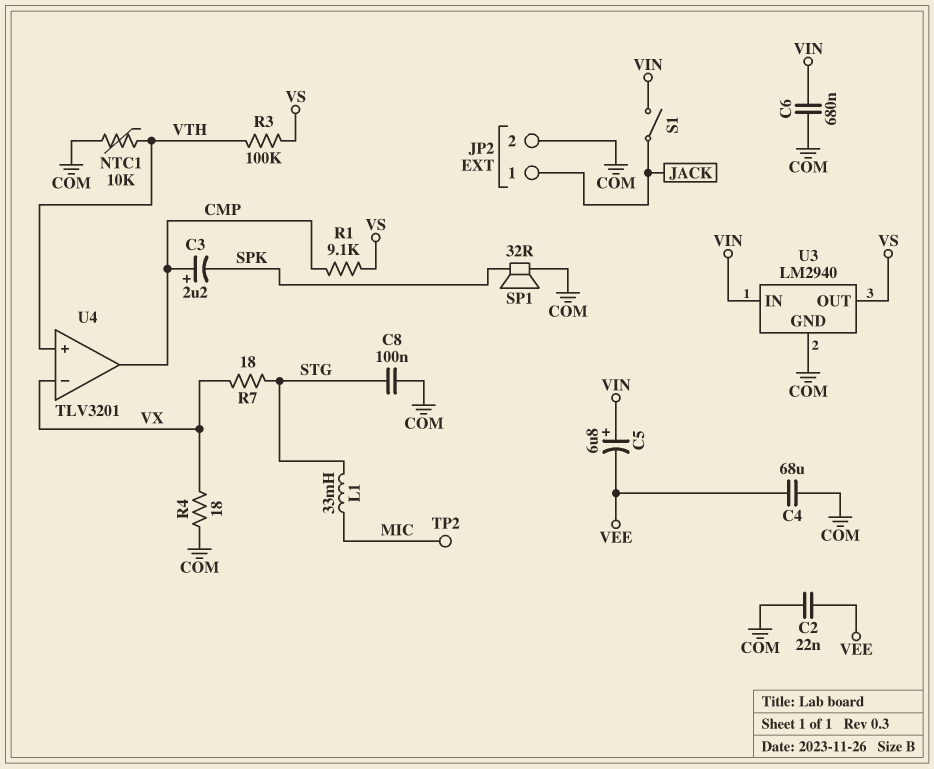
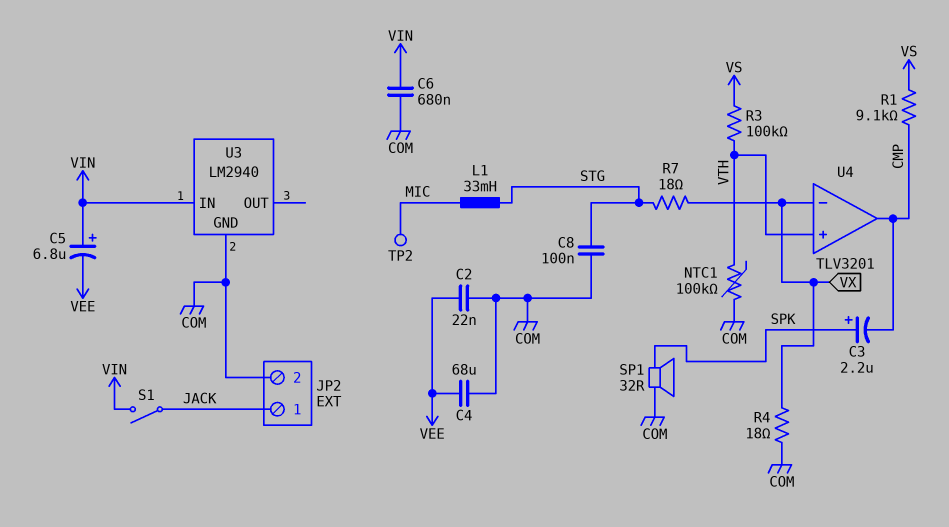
C3: 2.2uF (plus CMP, minus SPK) -> 2.2uF (plus SPK, minus CMP)
NTC1: 10k (COM, VTH) -> 100k (COM, VTH)
U3 pin OUT: VS -> none

